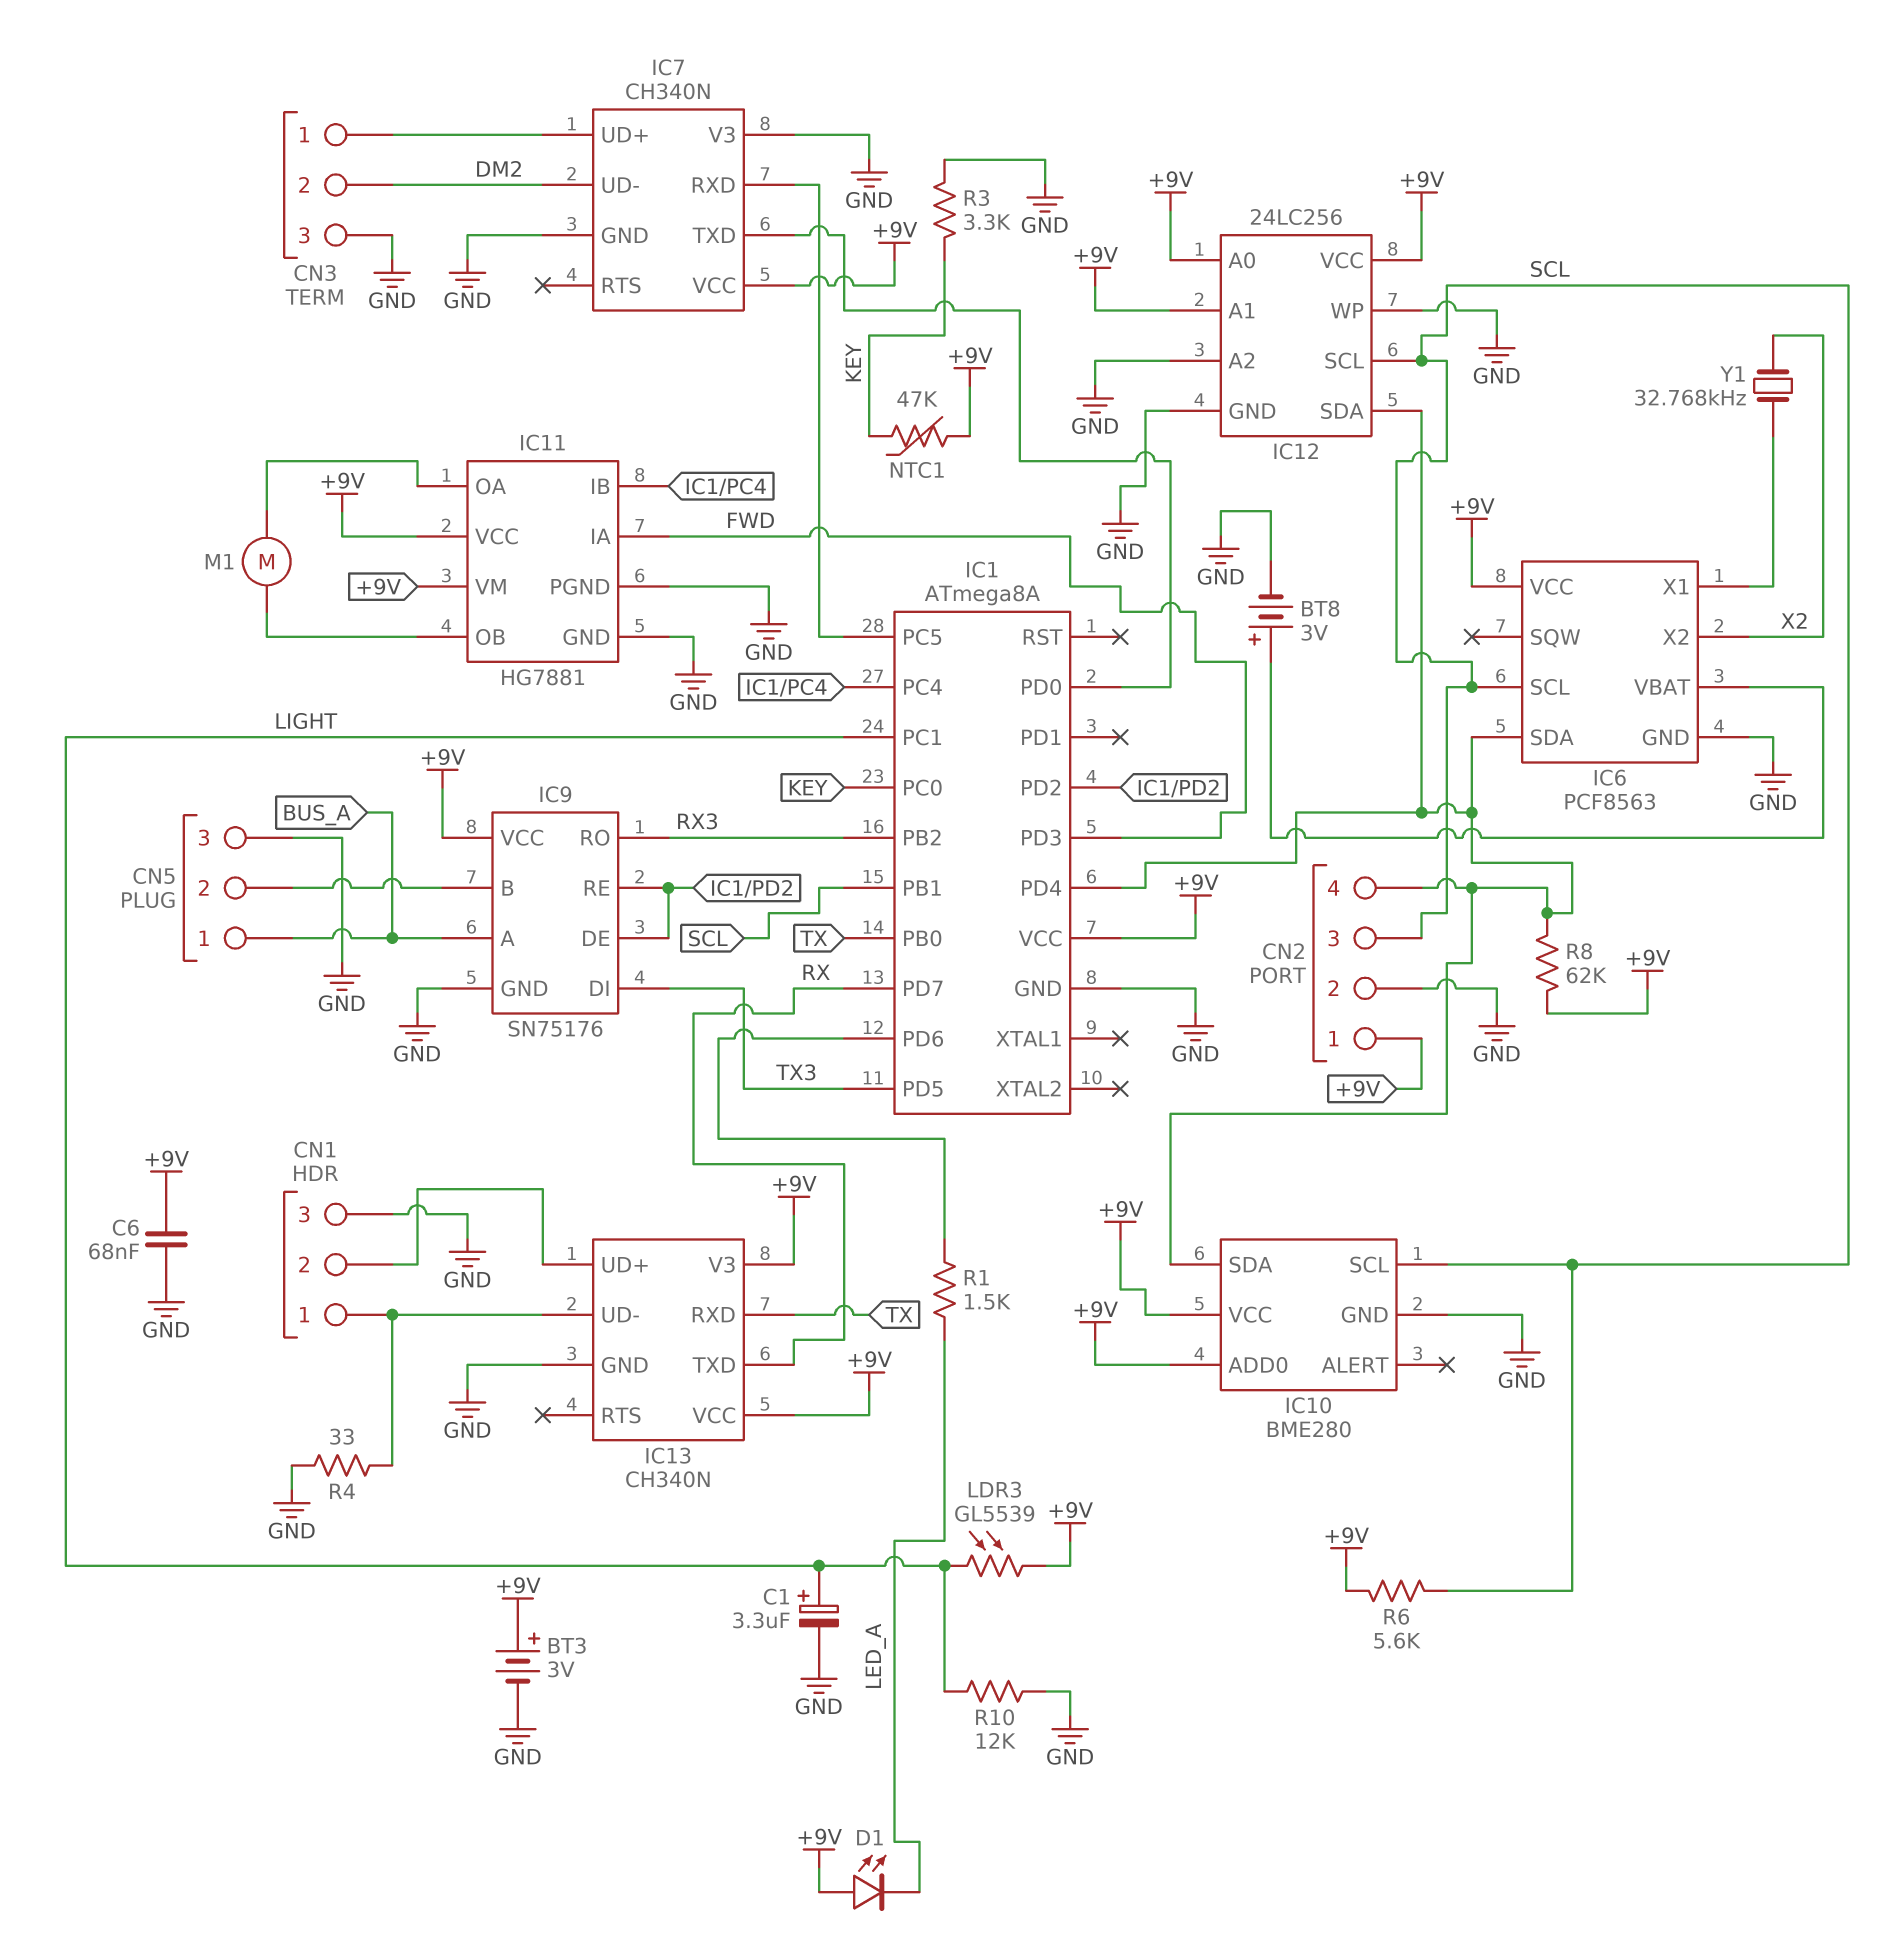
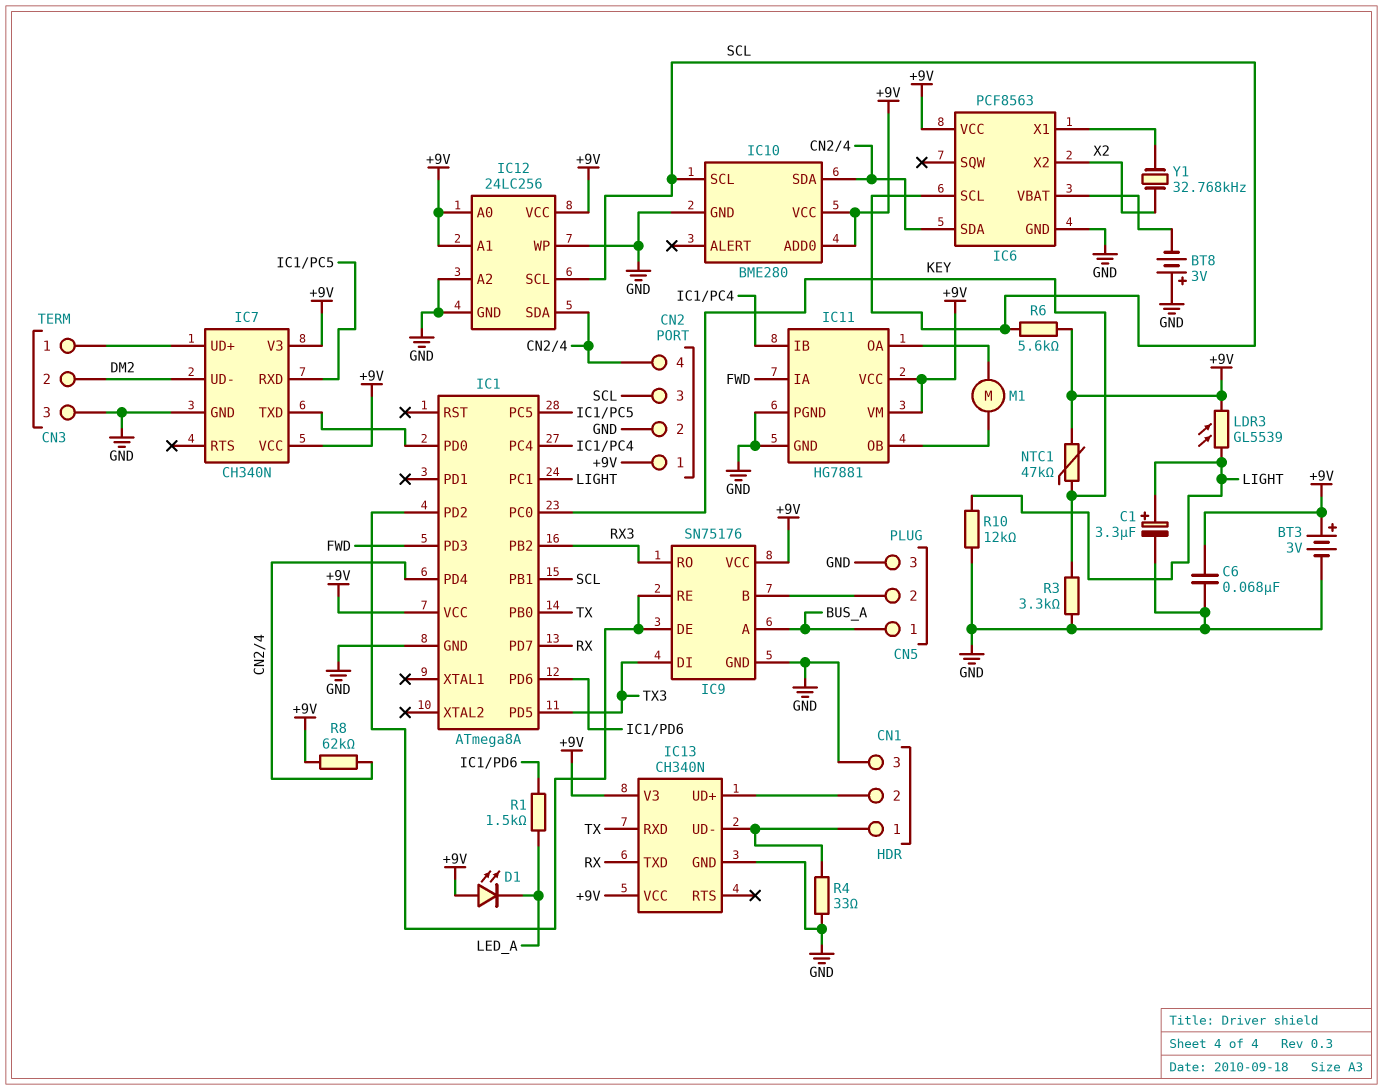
BT8: 3V (plus IC6/VBAT, minus GND) -> 3V (plus GND, minus IC6/VBAT)
IC7 pin V3: GND -> +9V

